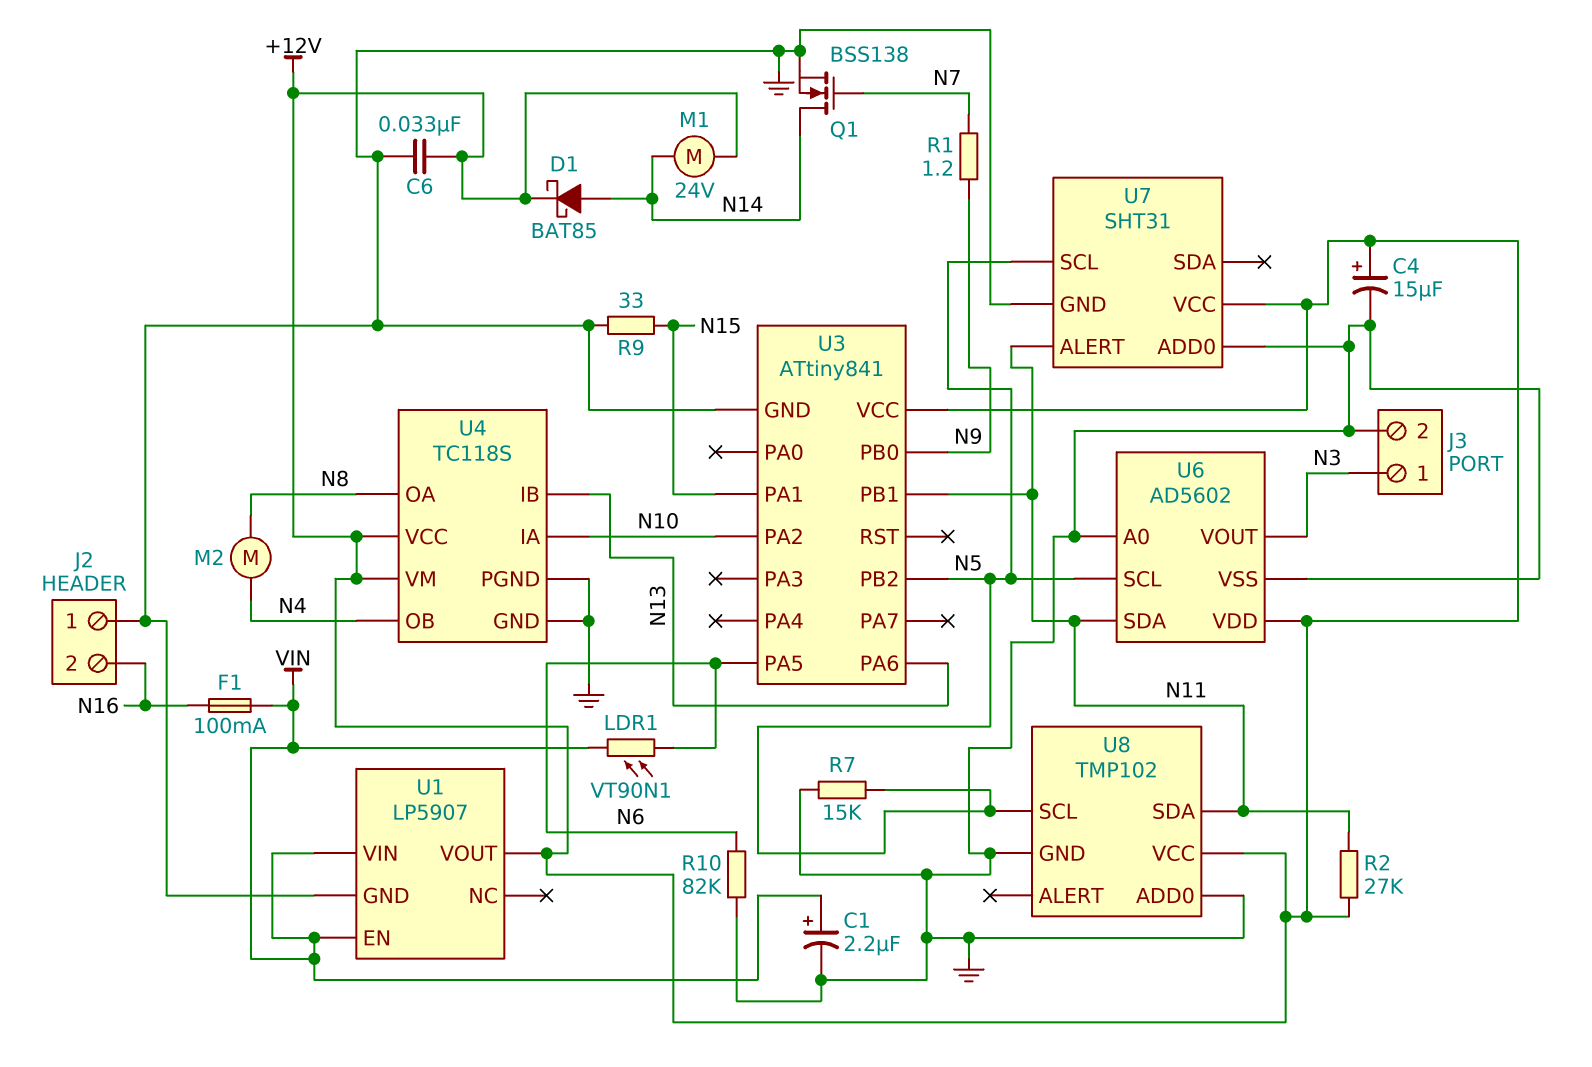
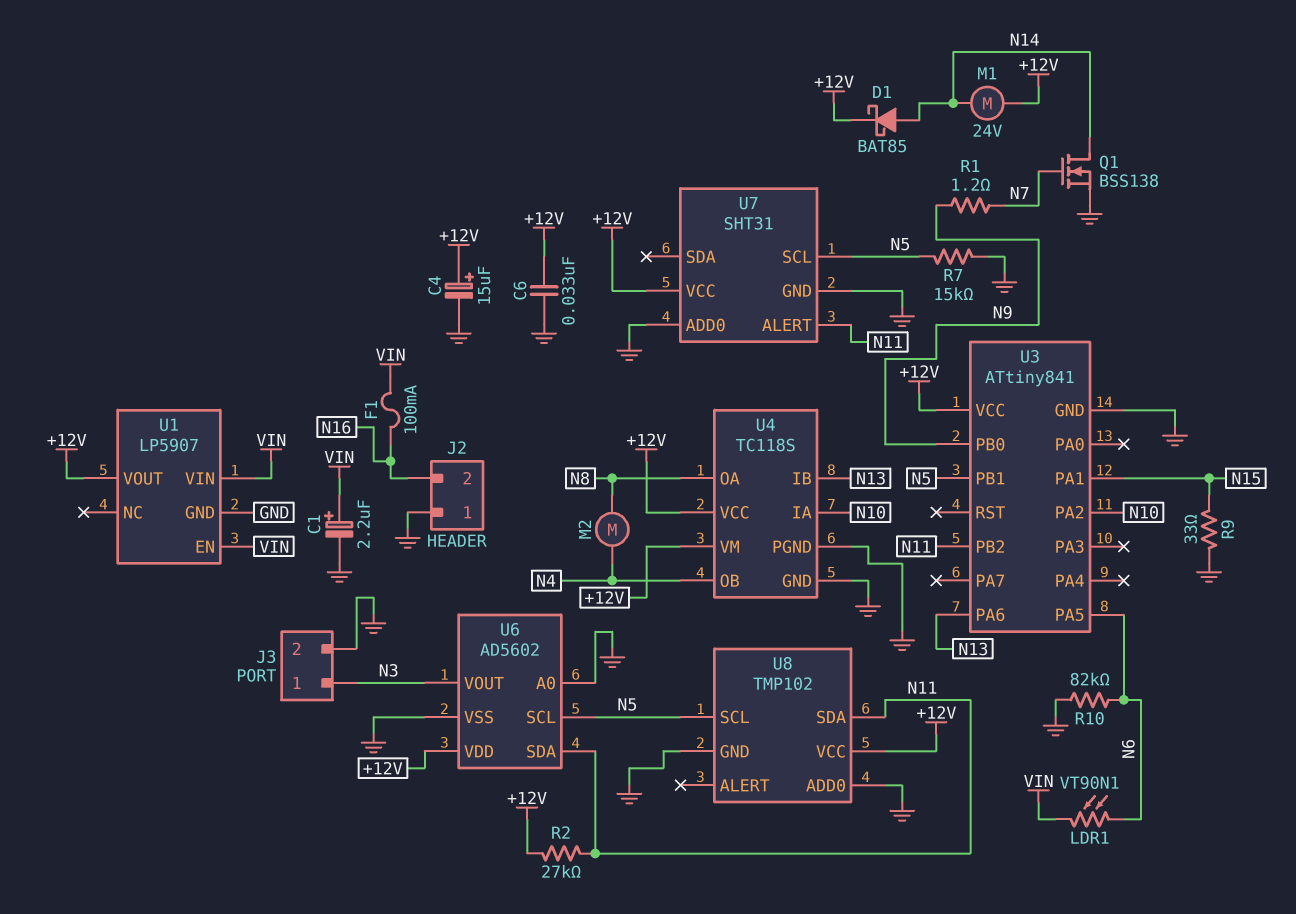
U3 pin PB1: N11 -> N5
U3 pin PB2: N5 -> N11

